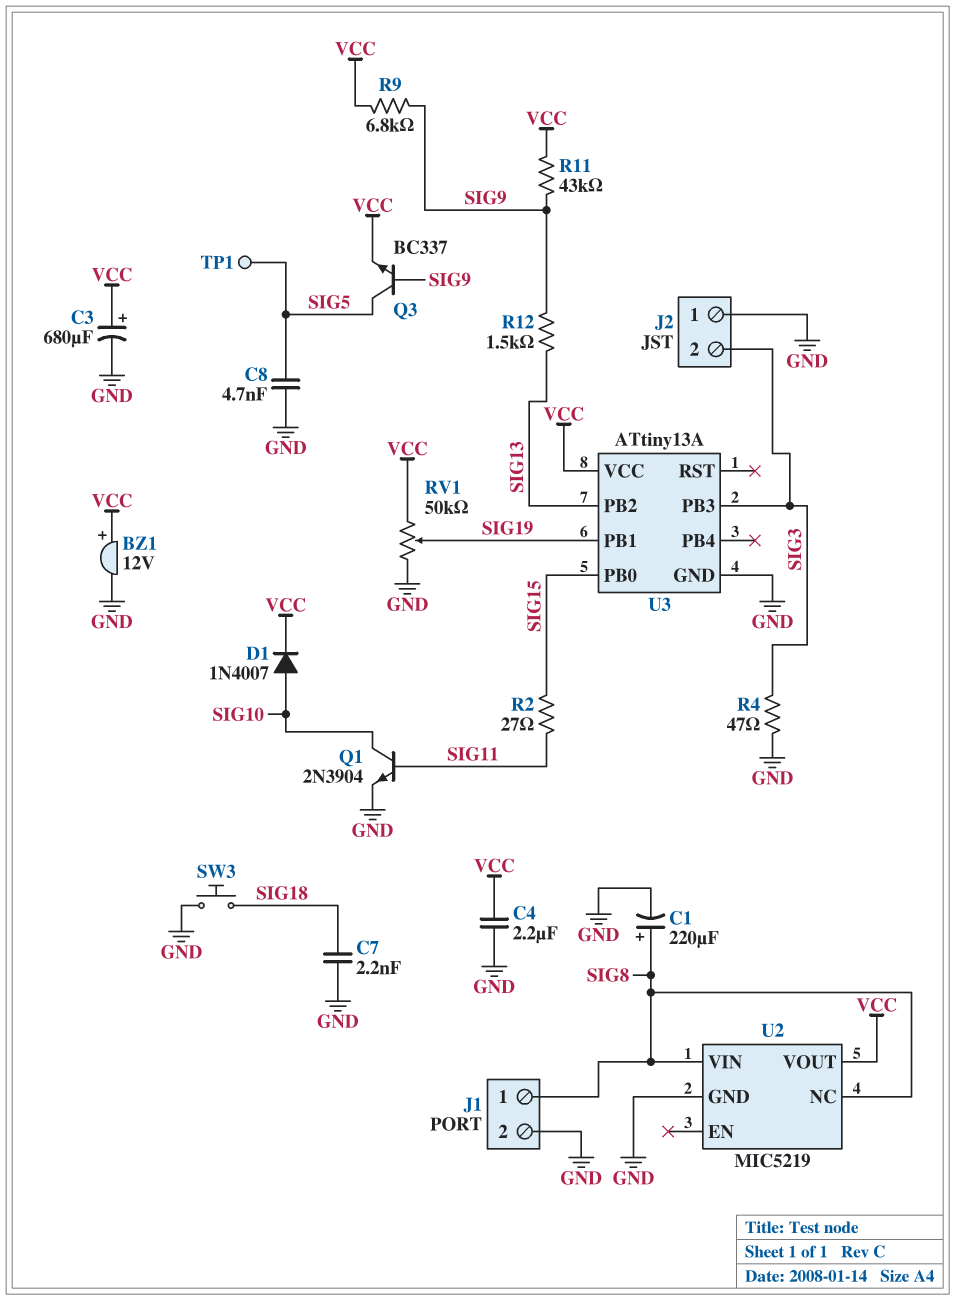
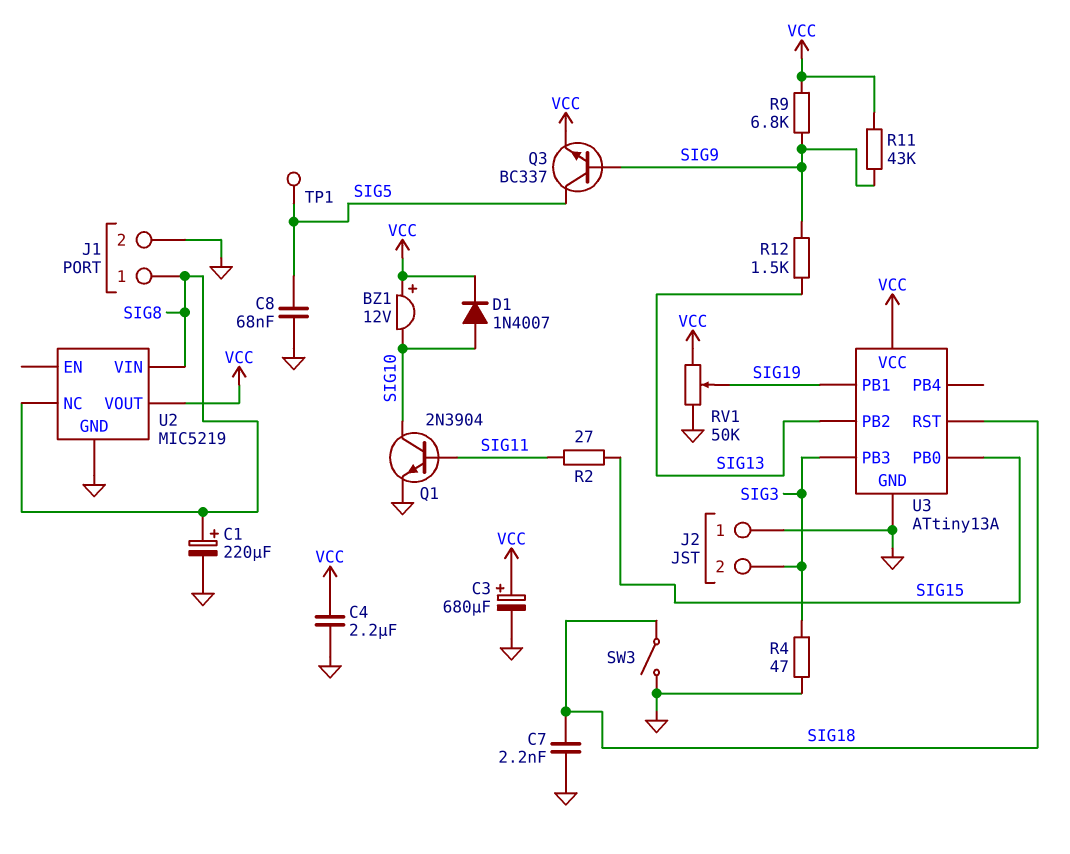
BZ1: buzzer 12V (plus VCC, minus GND) -> buzzer 12V (plus VCC, minus SIG10)
C8: 4.7nF (GND, SIG5) -> 68nF (GND, SIG5)
SW3: button (GND, SIG18) -> switch (GND, SIG18)
U3 pin RST: none -> SIG18

